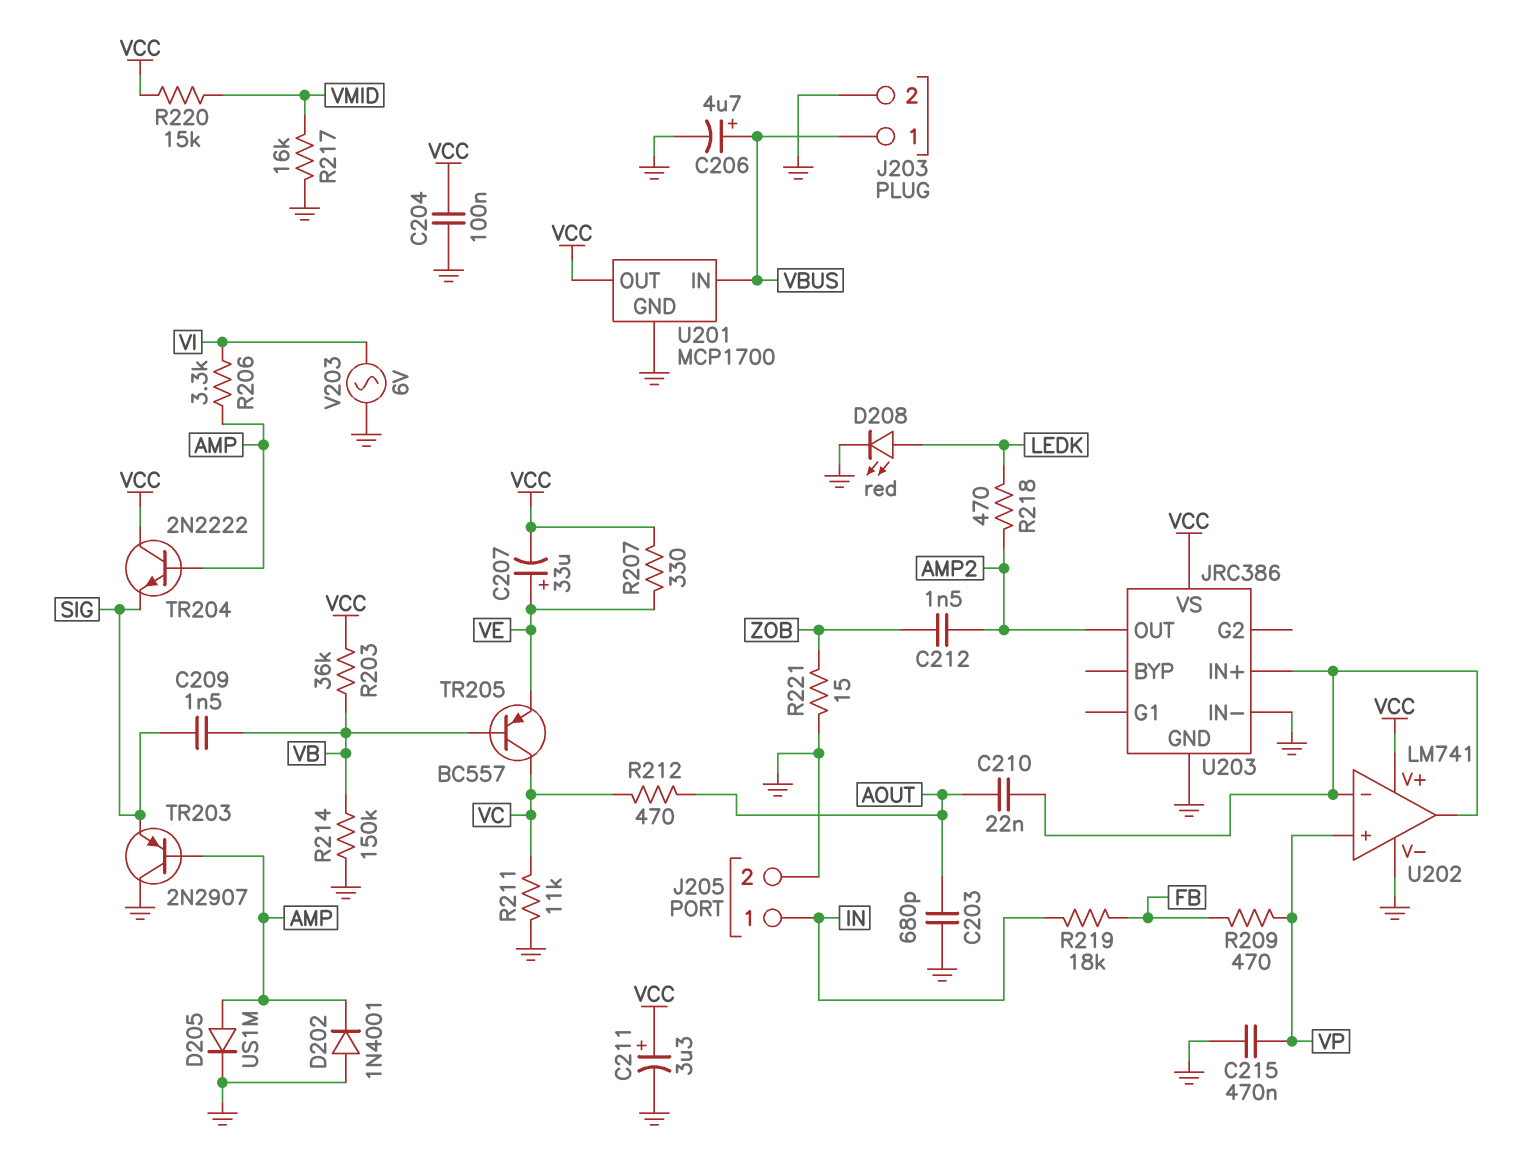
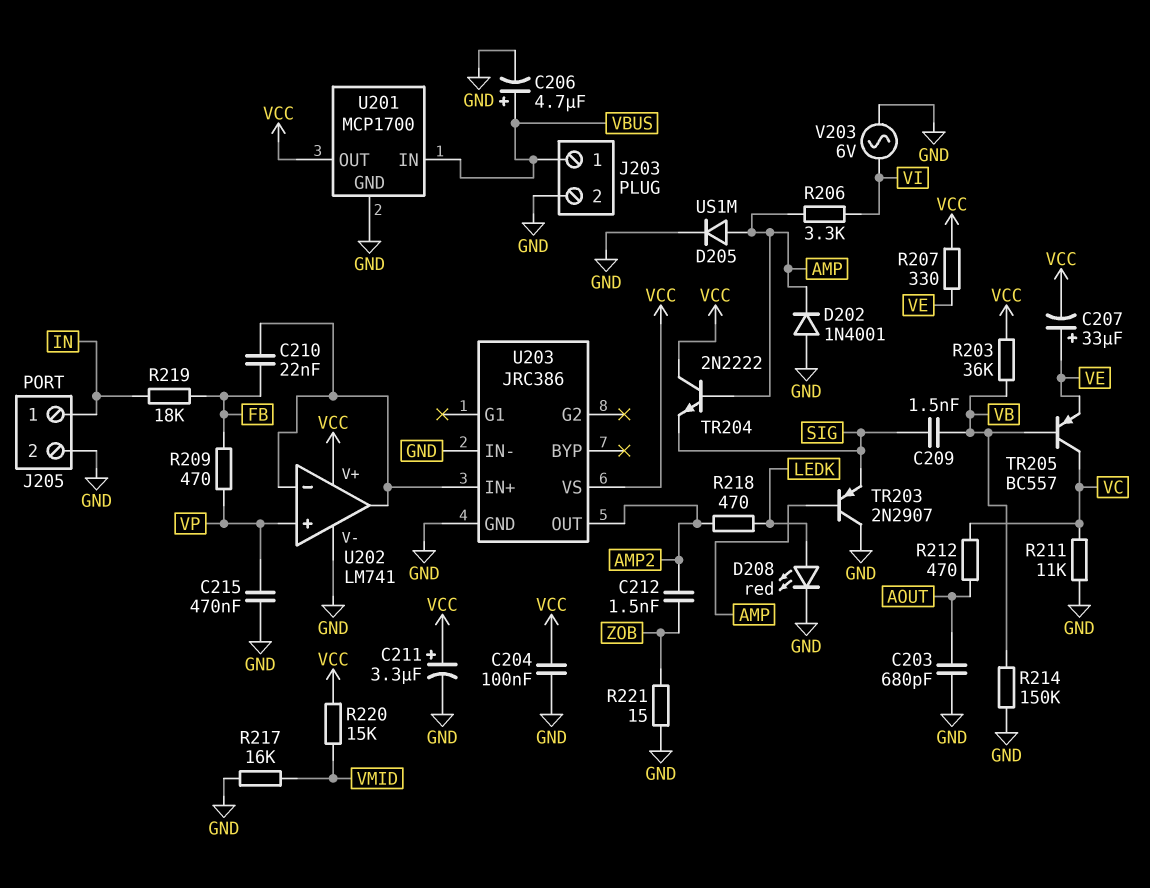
C210: 22nF (AOUT, U202/in-) -> 22nF (FB, U202/in-)

